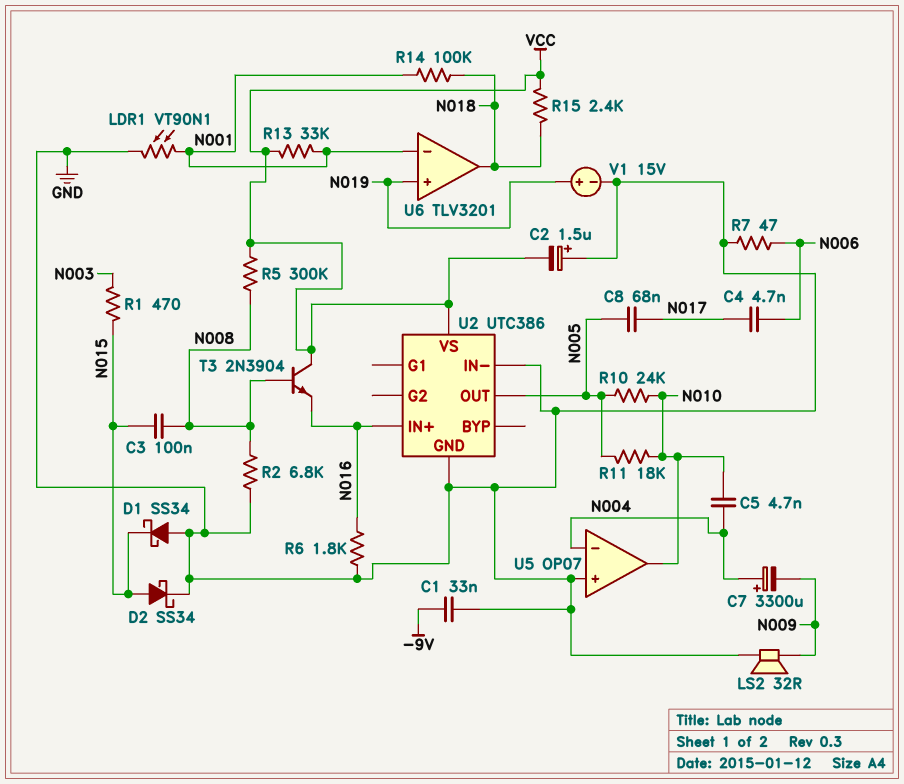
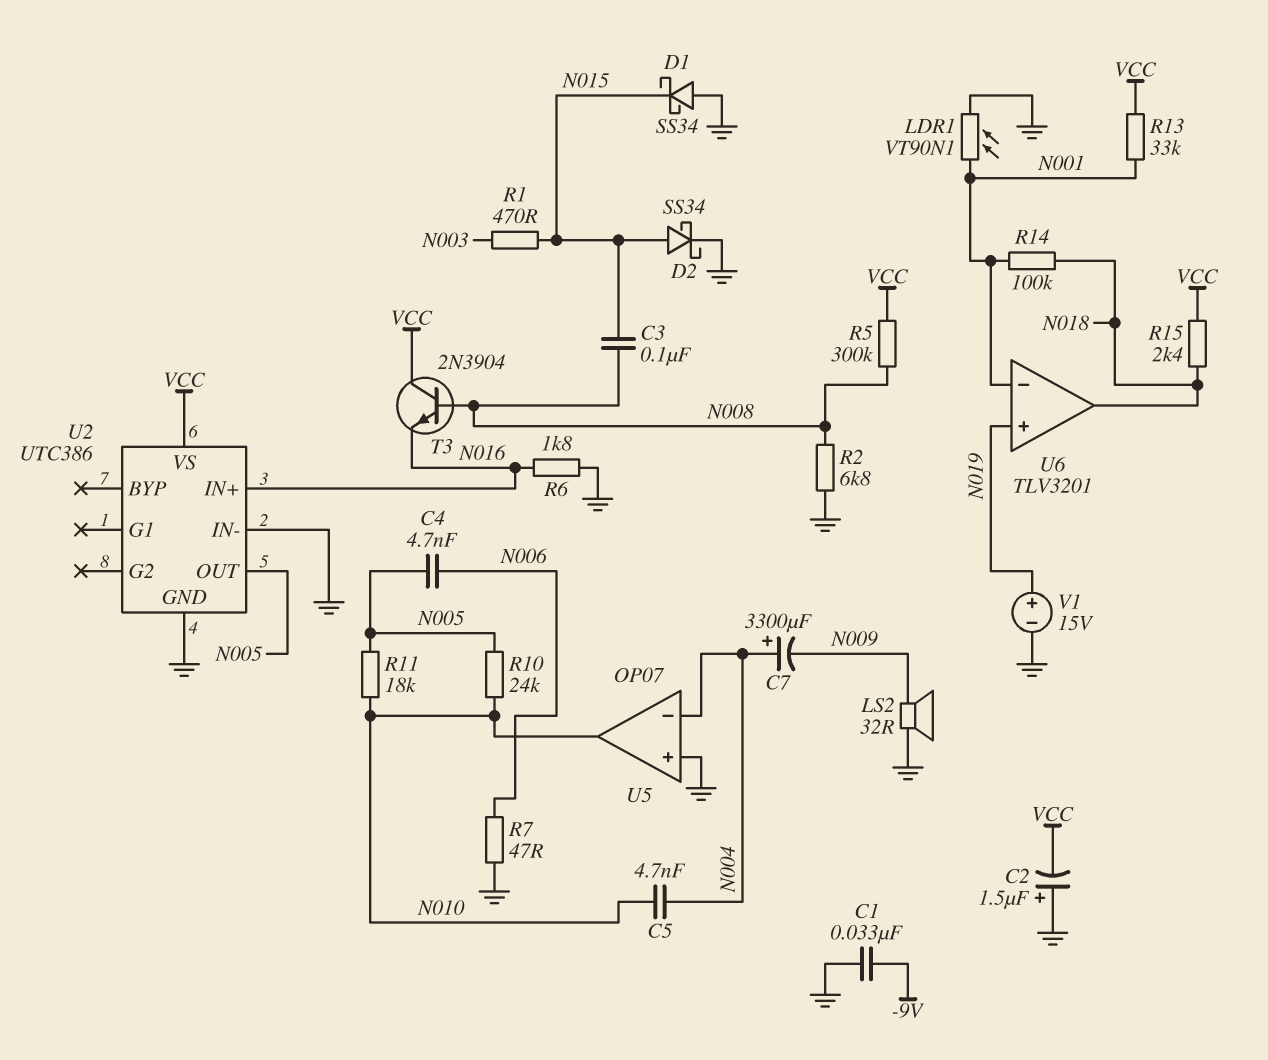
C4: 4.7nF (N006, N017) -> 4.7nF (N005, N006)
C8: 68nF (N005, N017) -> none

